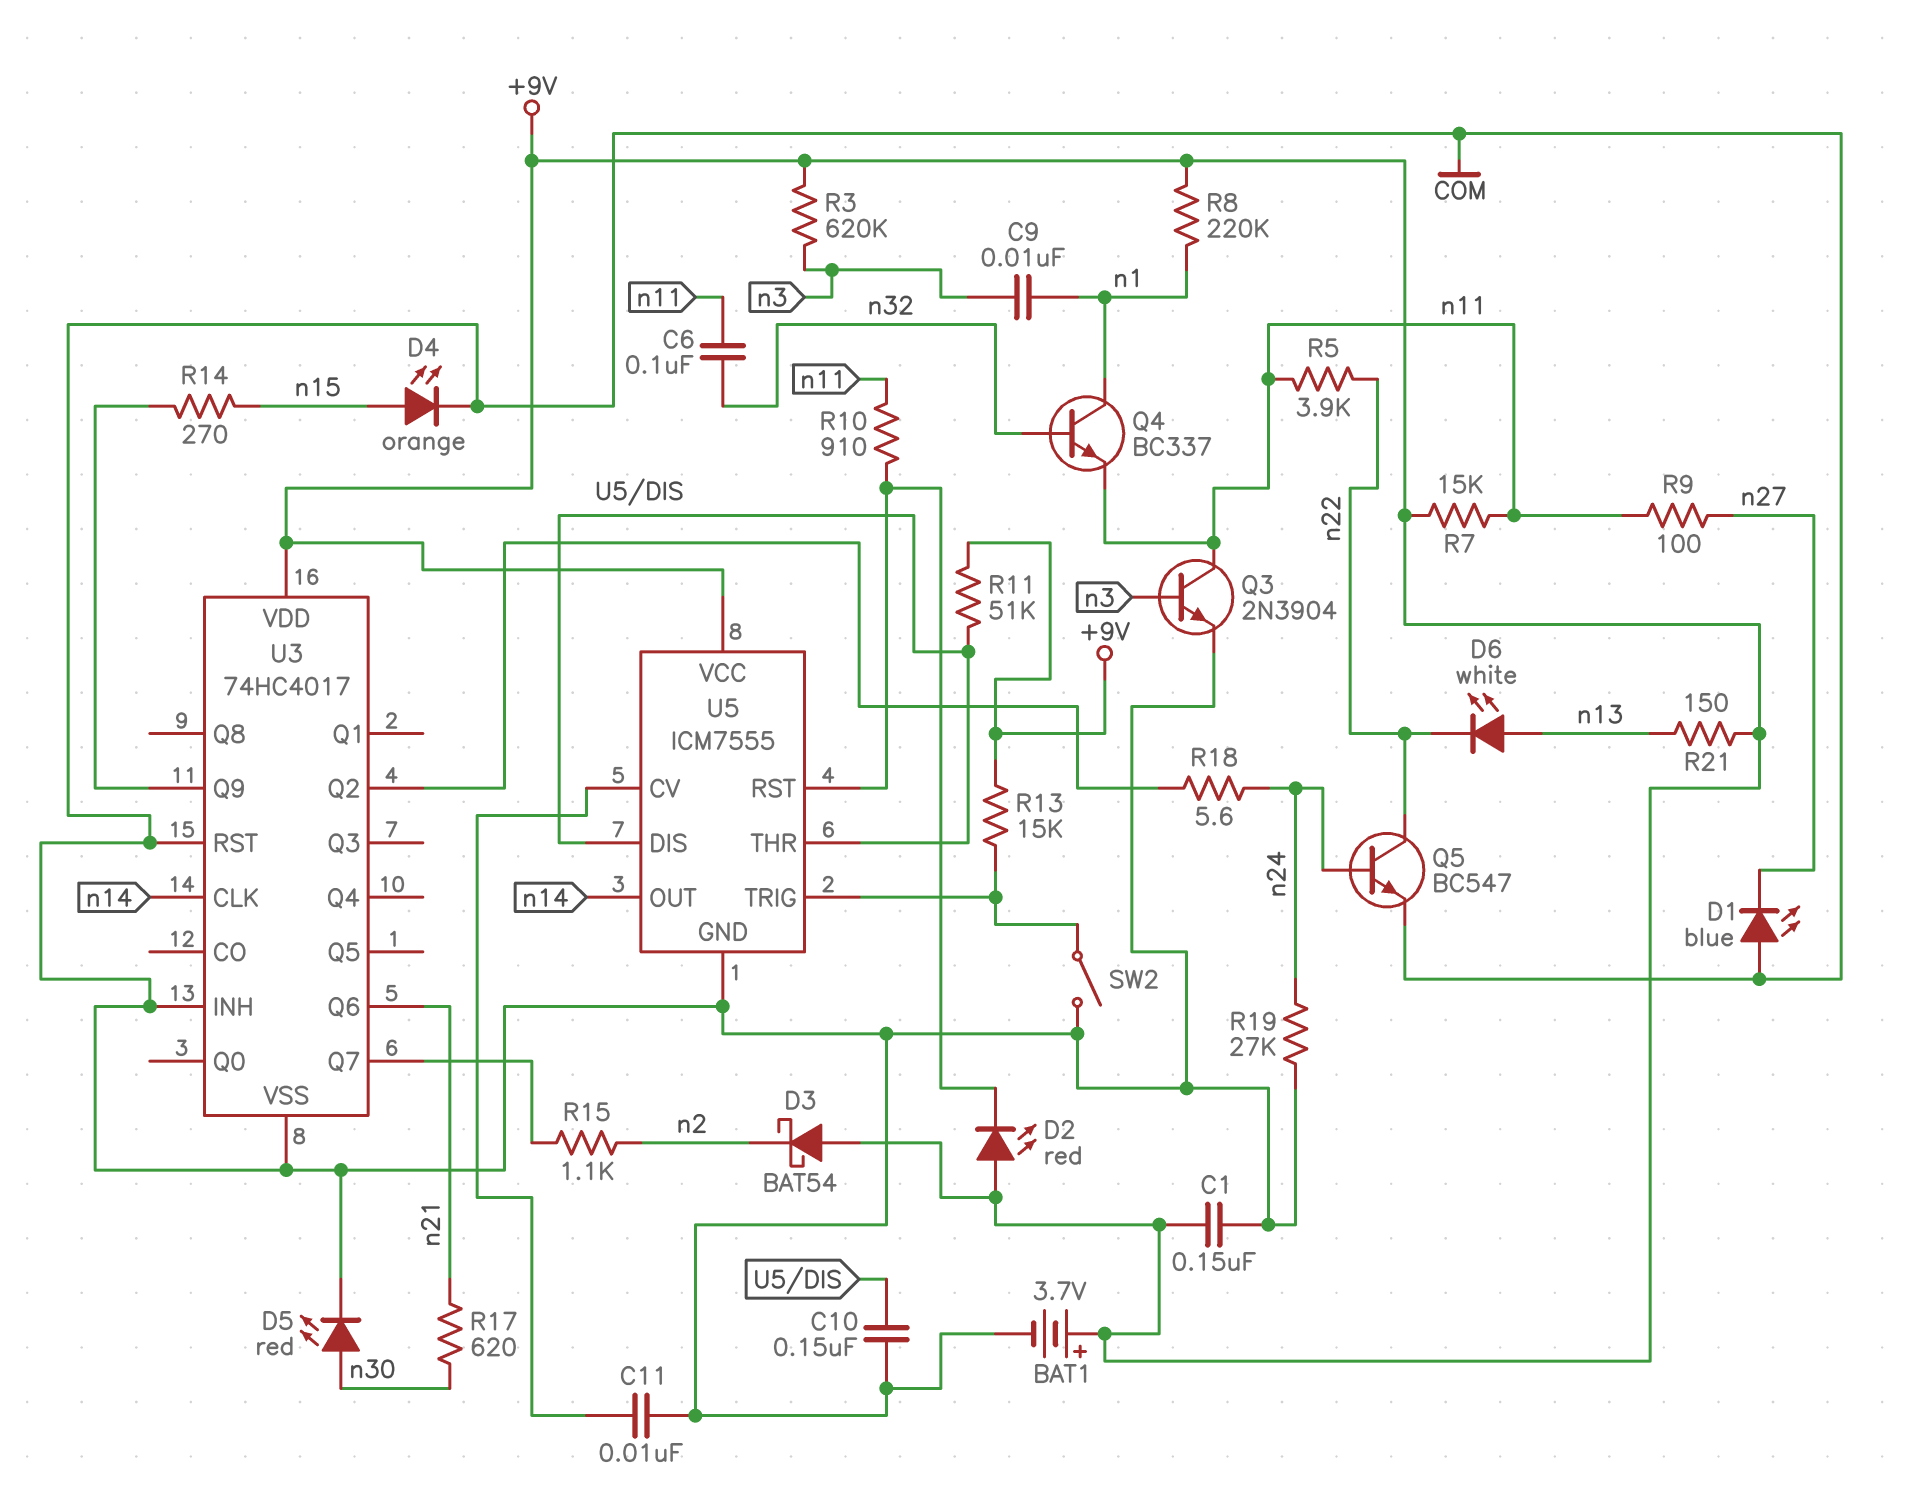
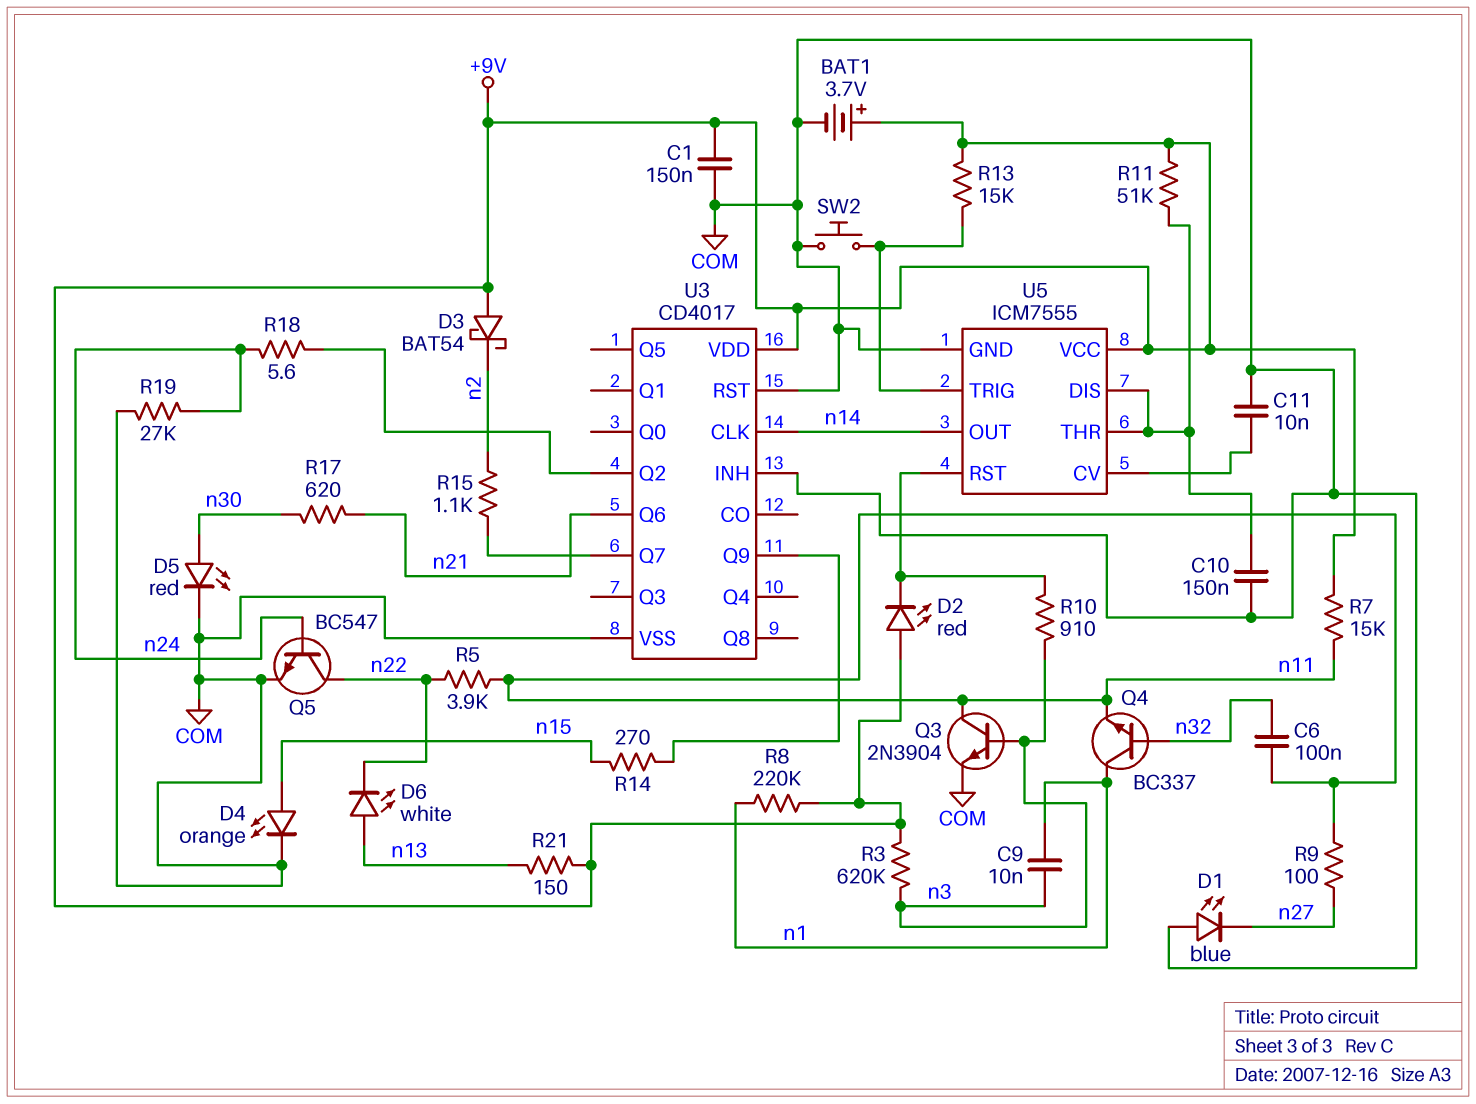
R10: 910 (U5/RST, n11) -> 910 (U5/RST, n3)
SW2: switch (COM, U5/TRIG) -> button (COM, U5/TRIG)
U3: 74HC4017 -> CD4017

